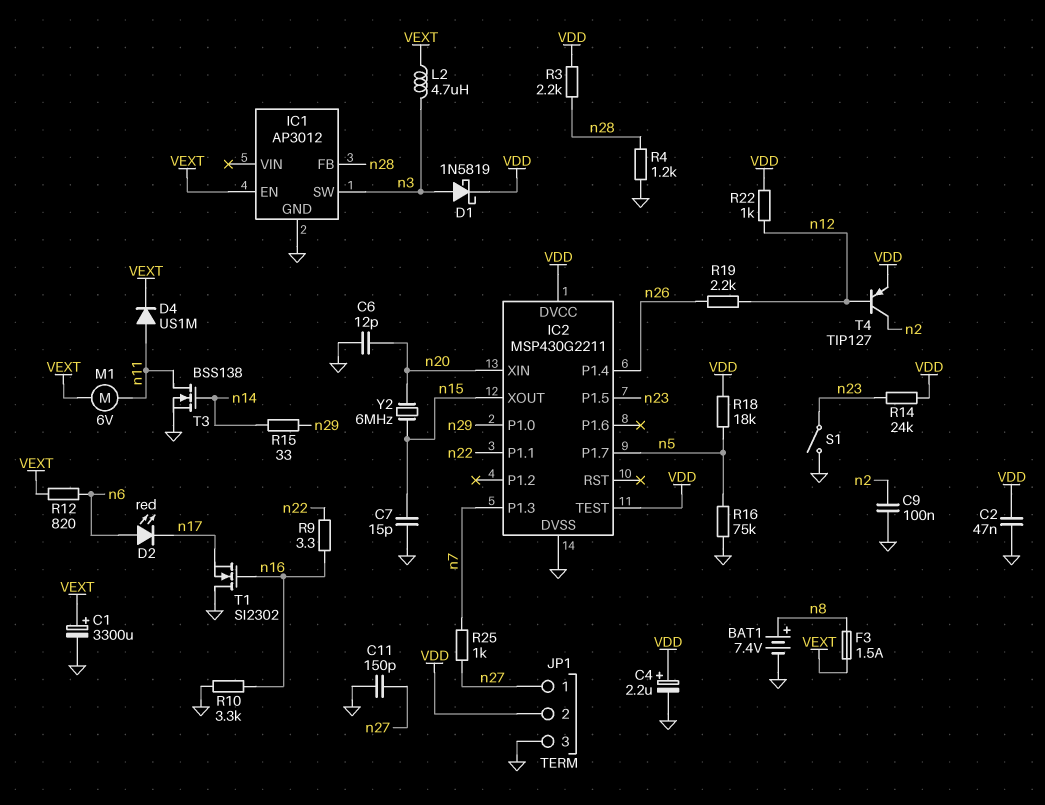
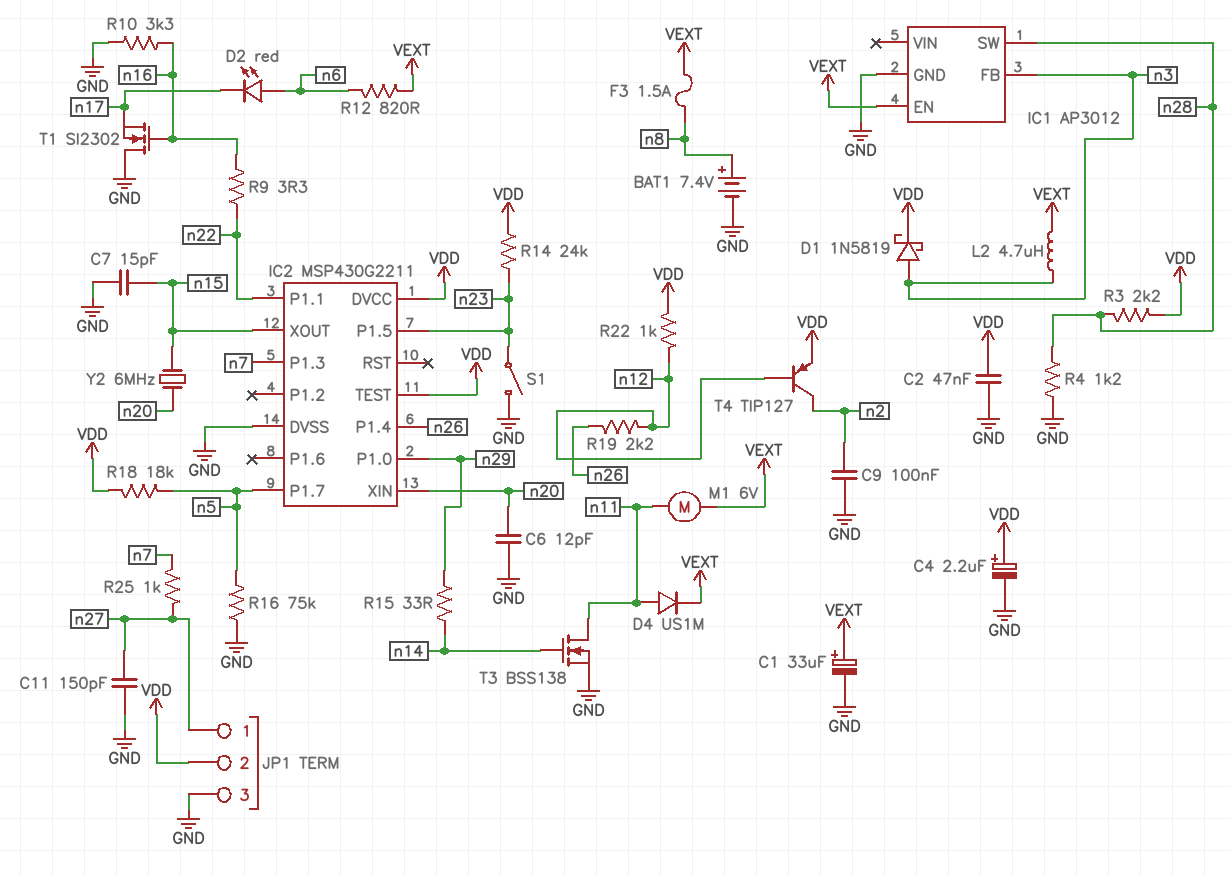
C1: 3300uF (plus VEXT, minus GND) -> 33uF (plus VEXT, minus GND)
IC1 pin FB: n28 -> n3
IC1 pin SW: n3 -> n28

